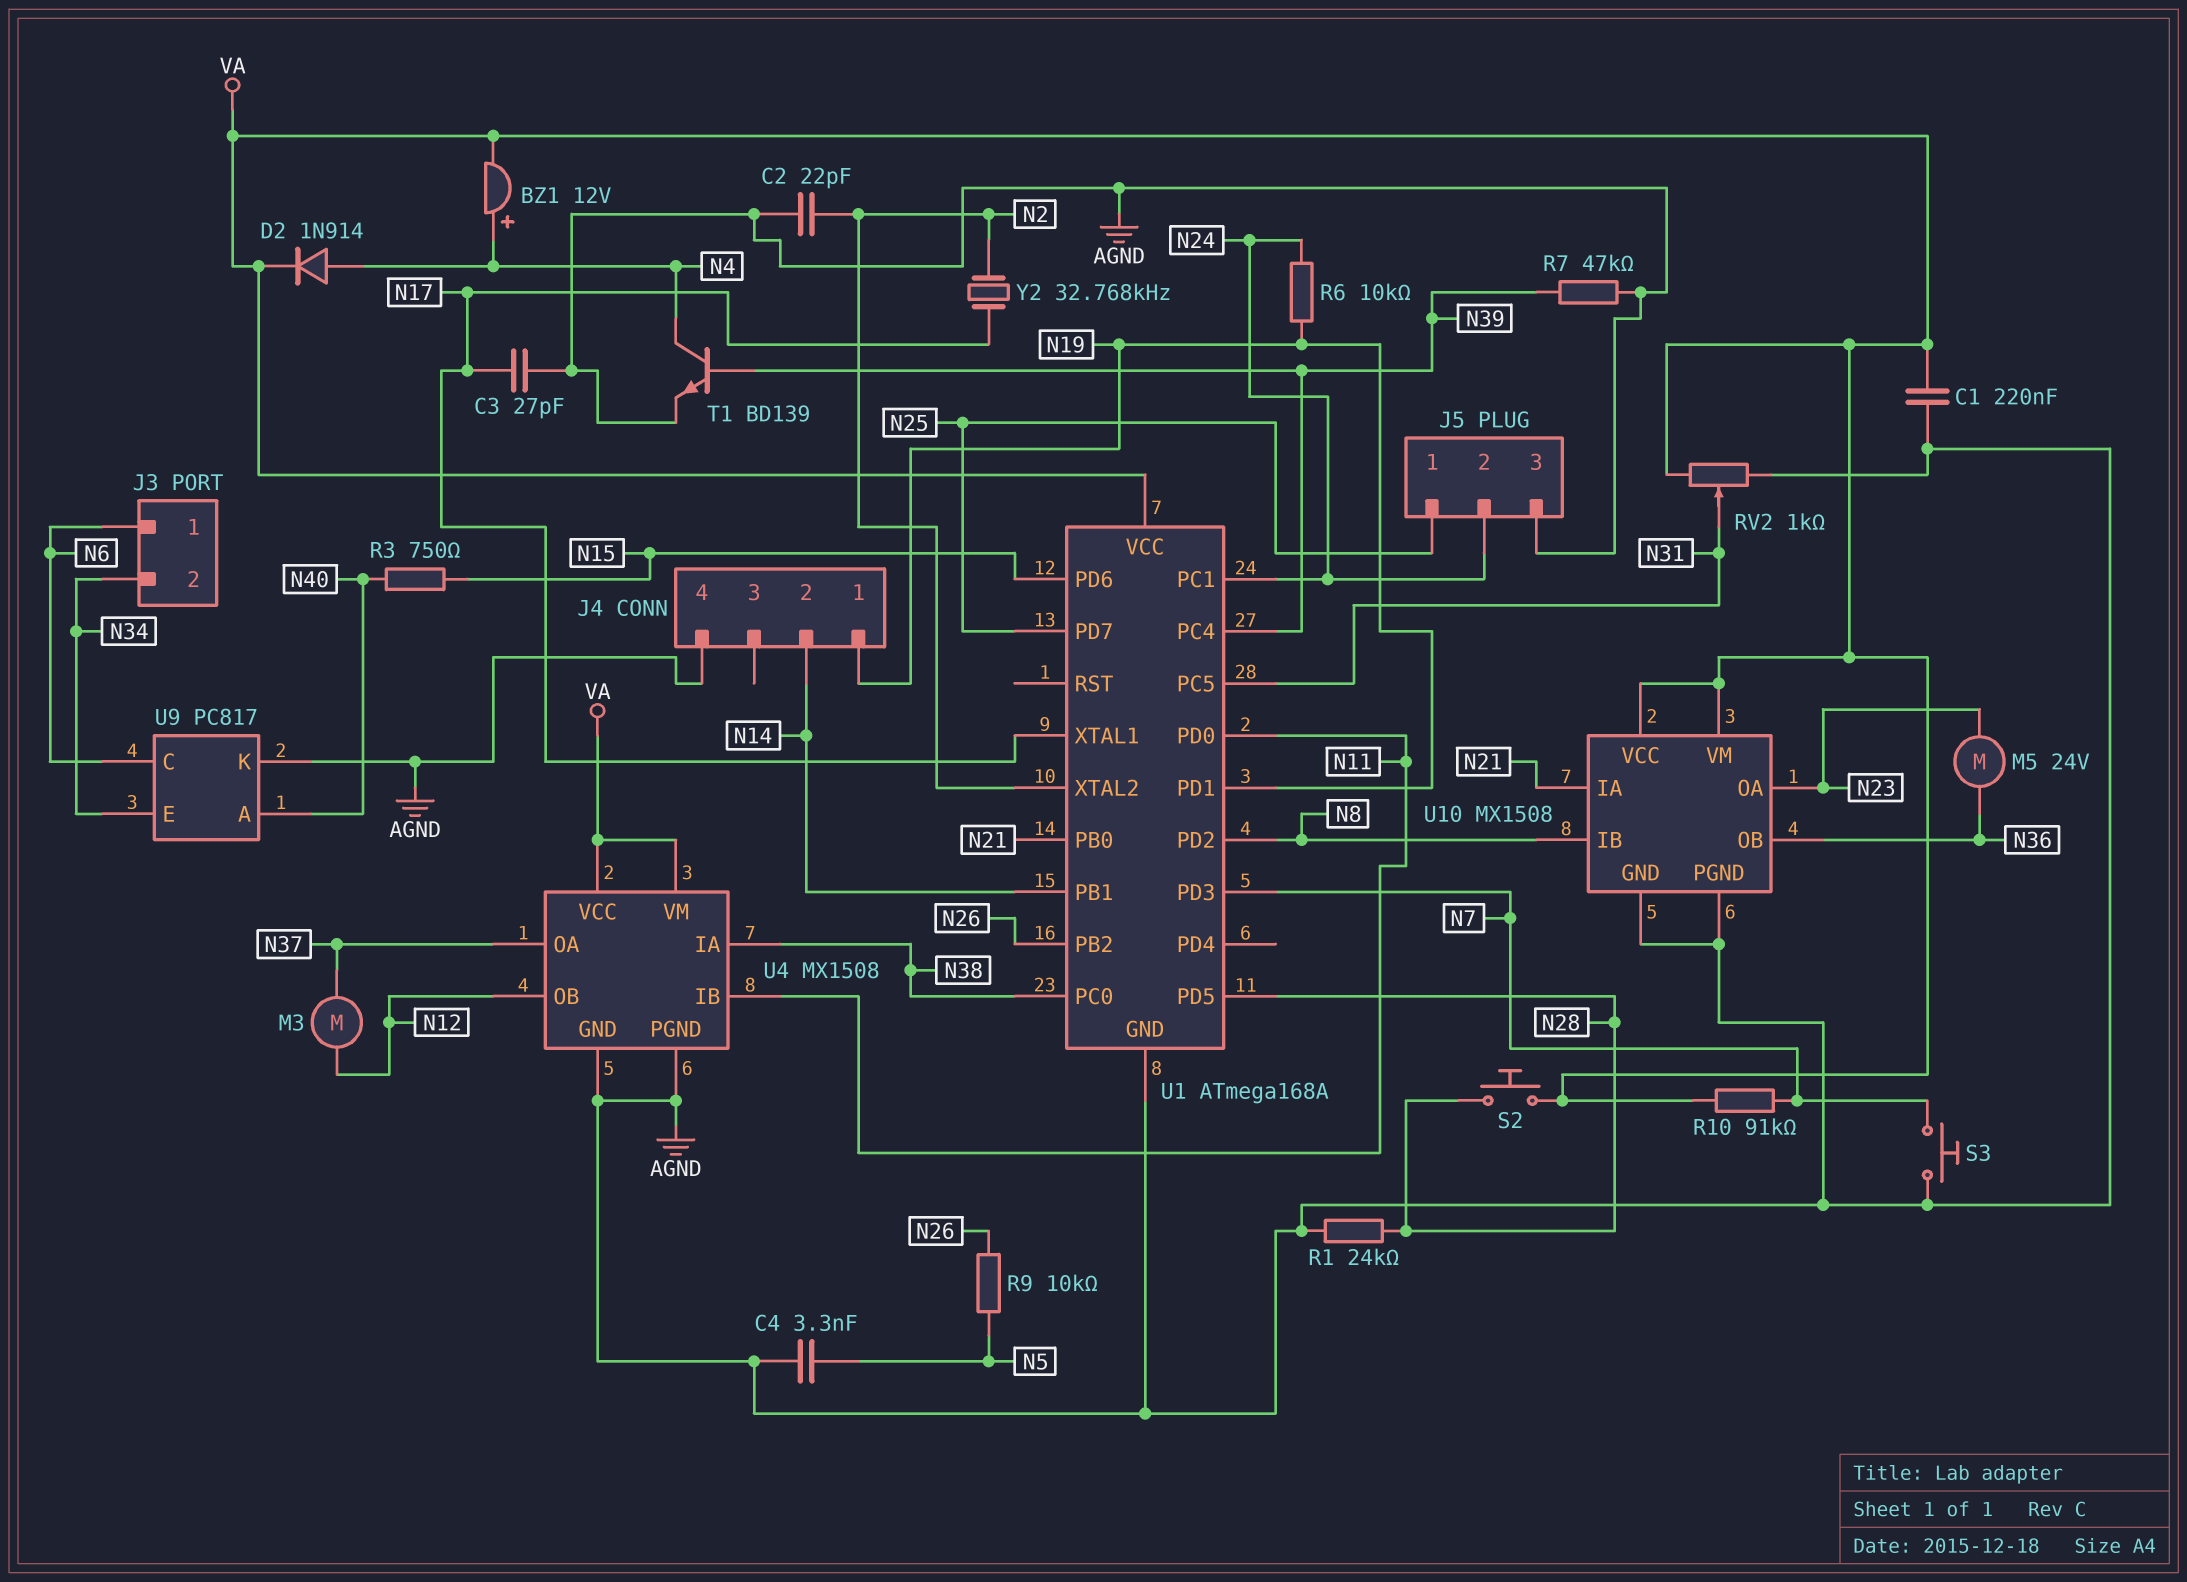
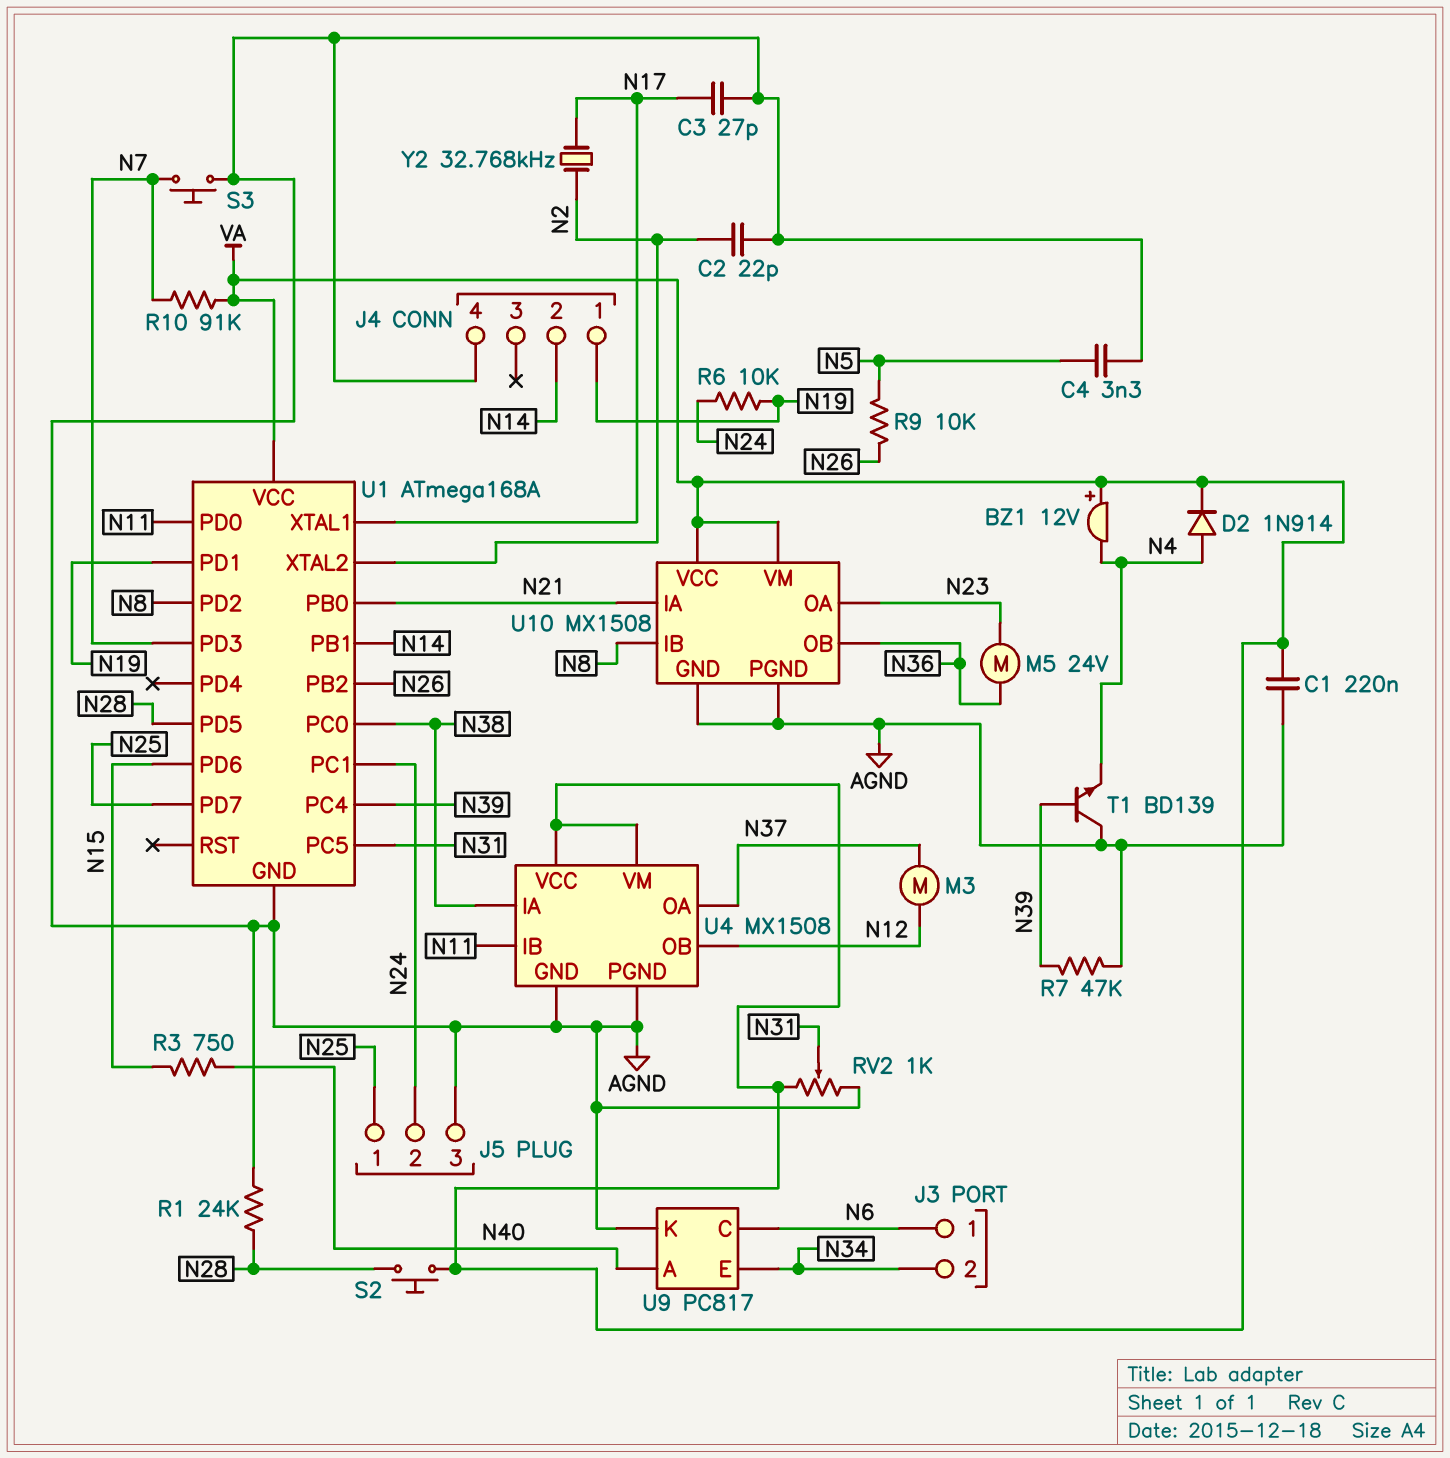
BZ1: buzzer 12V (plus N4, minus VA) -> buzzer 12V (plus VA, minus N4)
T1: NPN BD139 (B N39, C N4, E AGND) -> NPN BD139 (B N39, C AGND, E N4)

